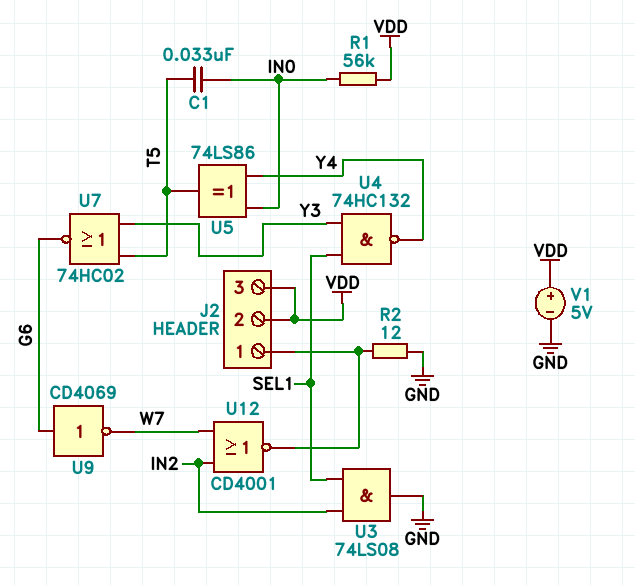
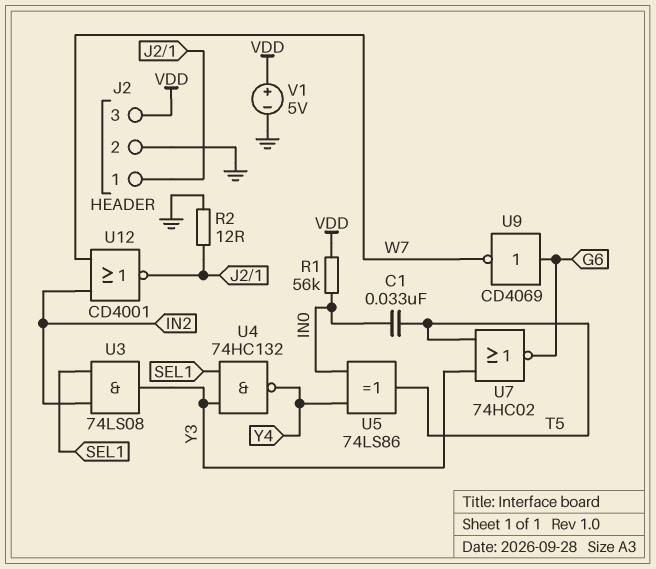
J2 pin 2: VDD -> GND
U3: AND 74LS08 (in IN2, in SEL1, out GND) -> AND 74LS08 (in IN2, in SEL1, out Y3)

